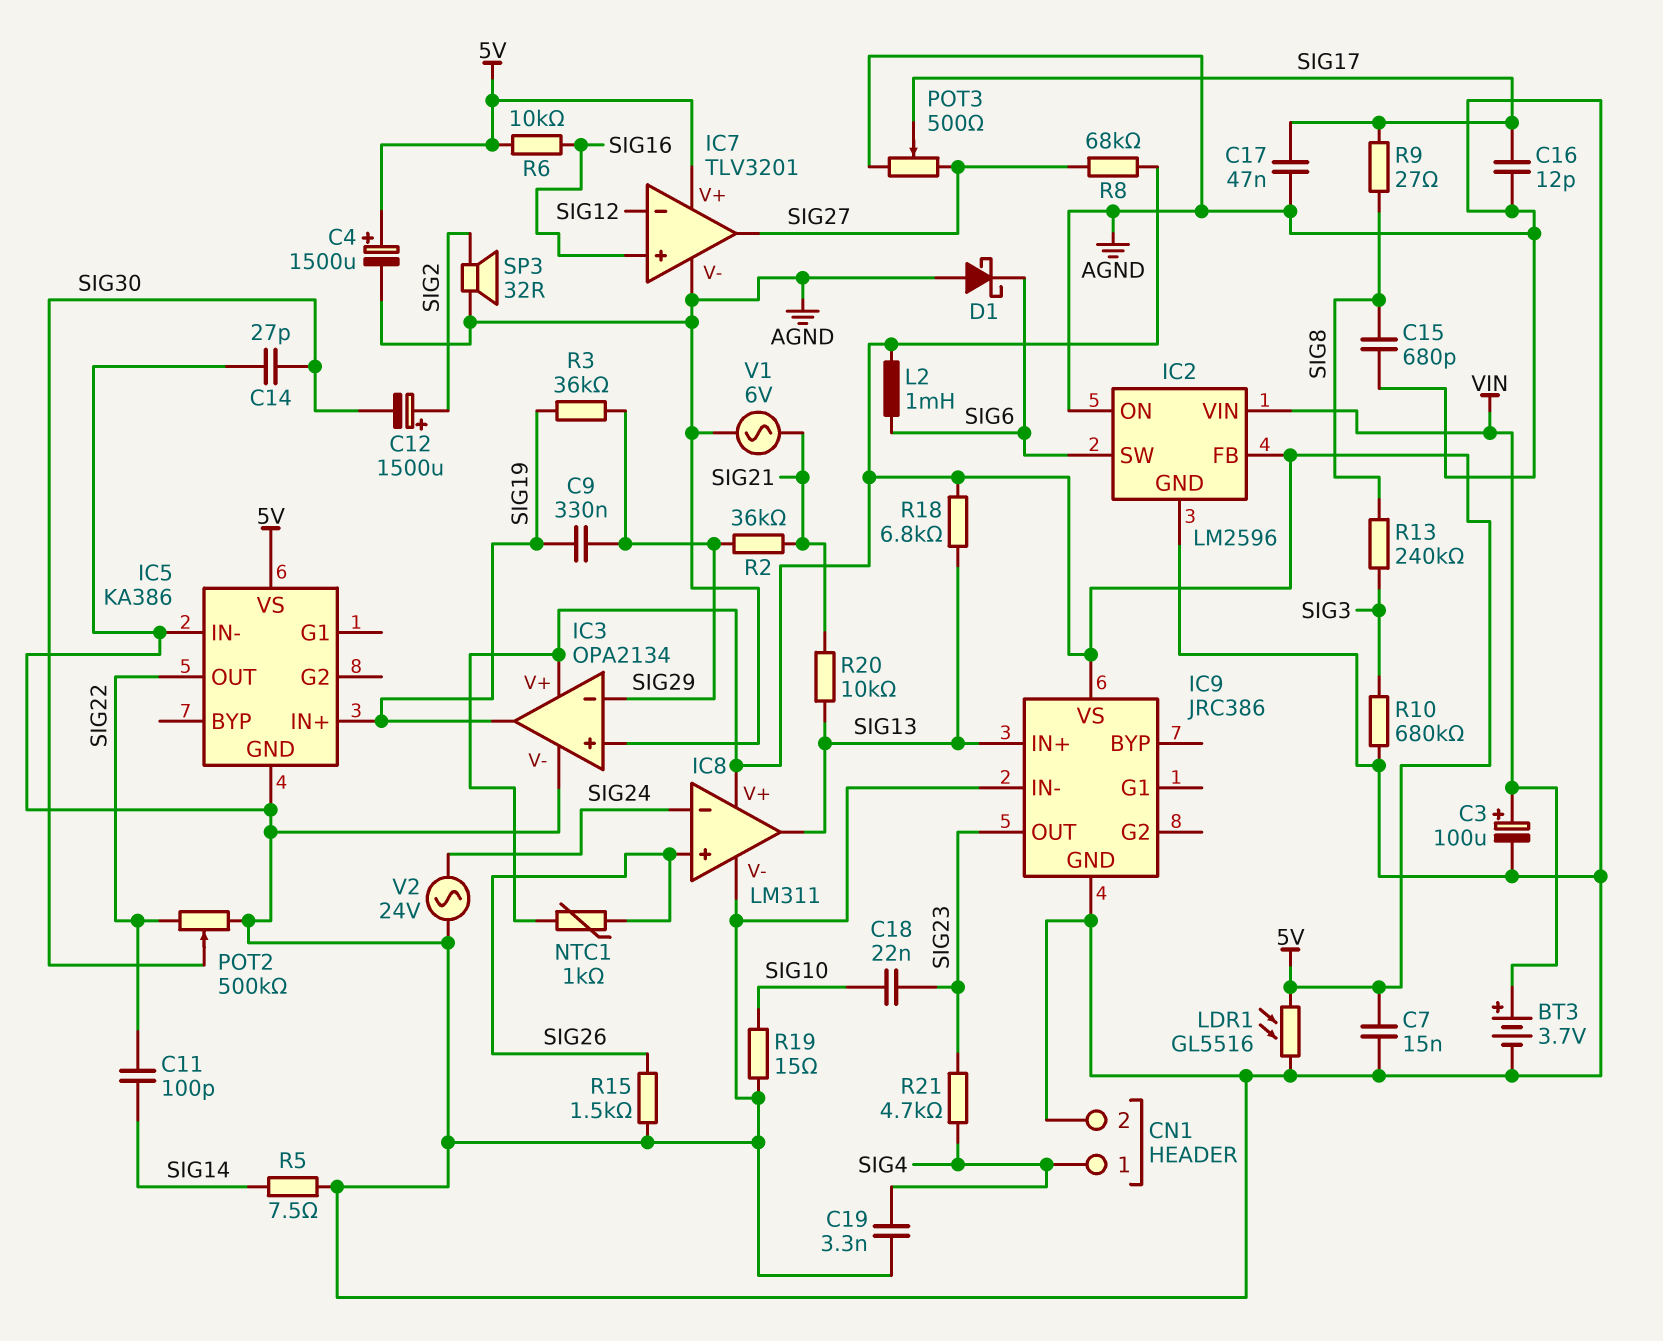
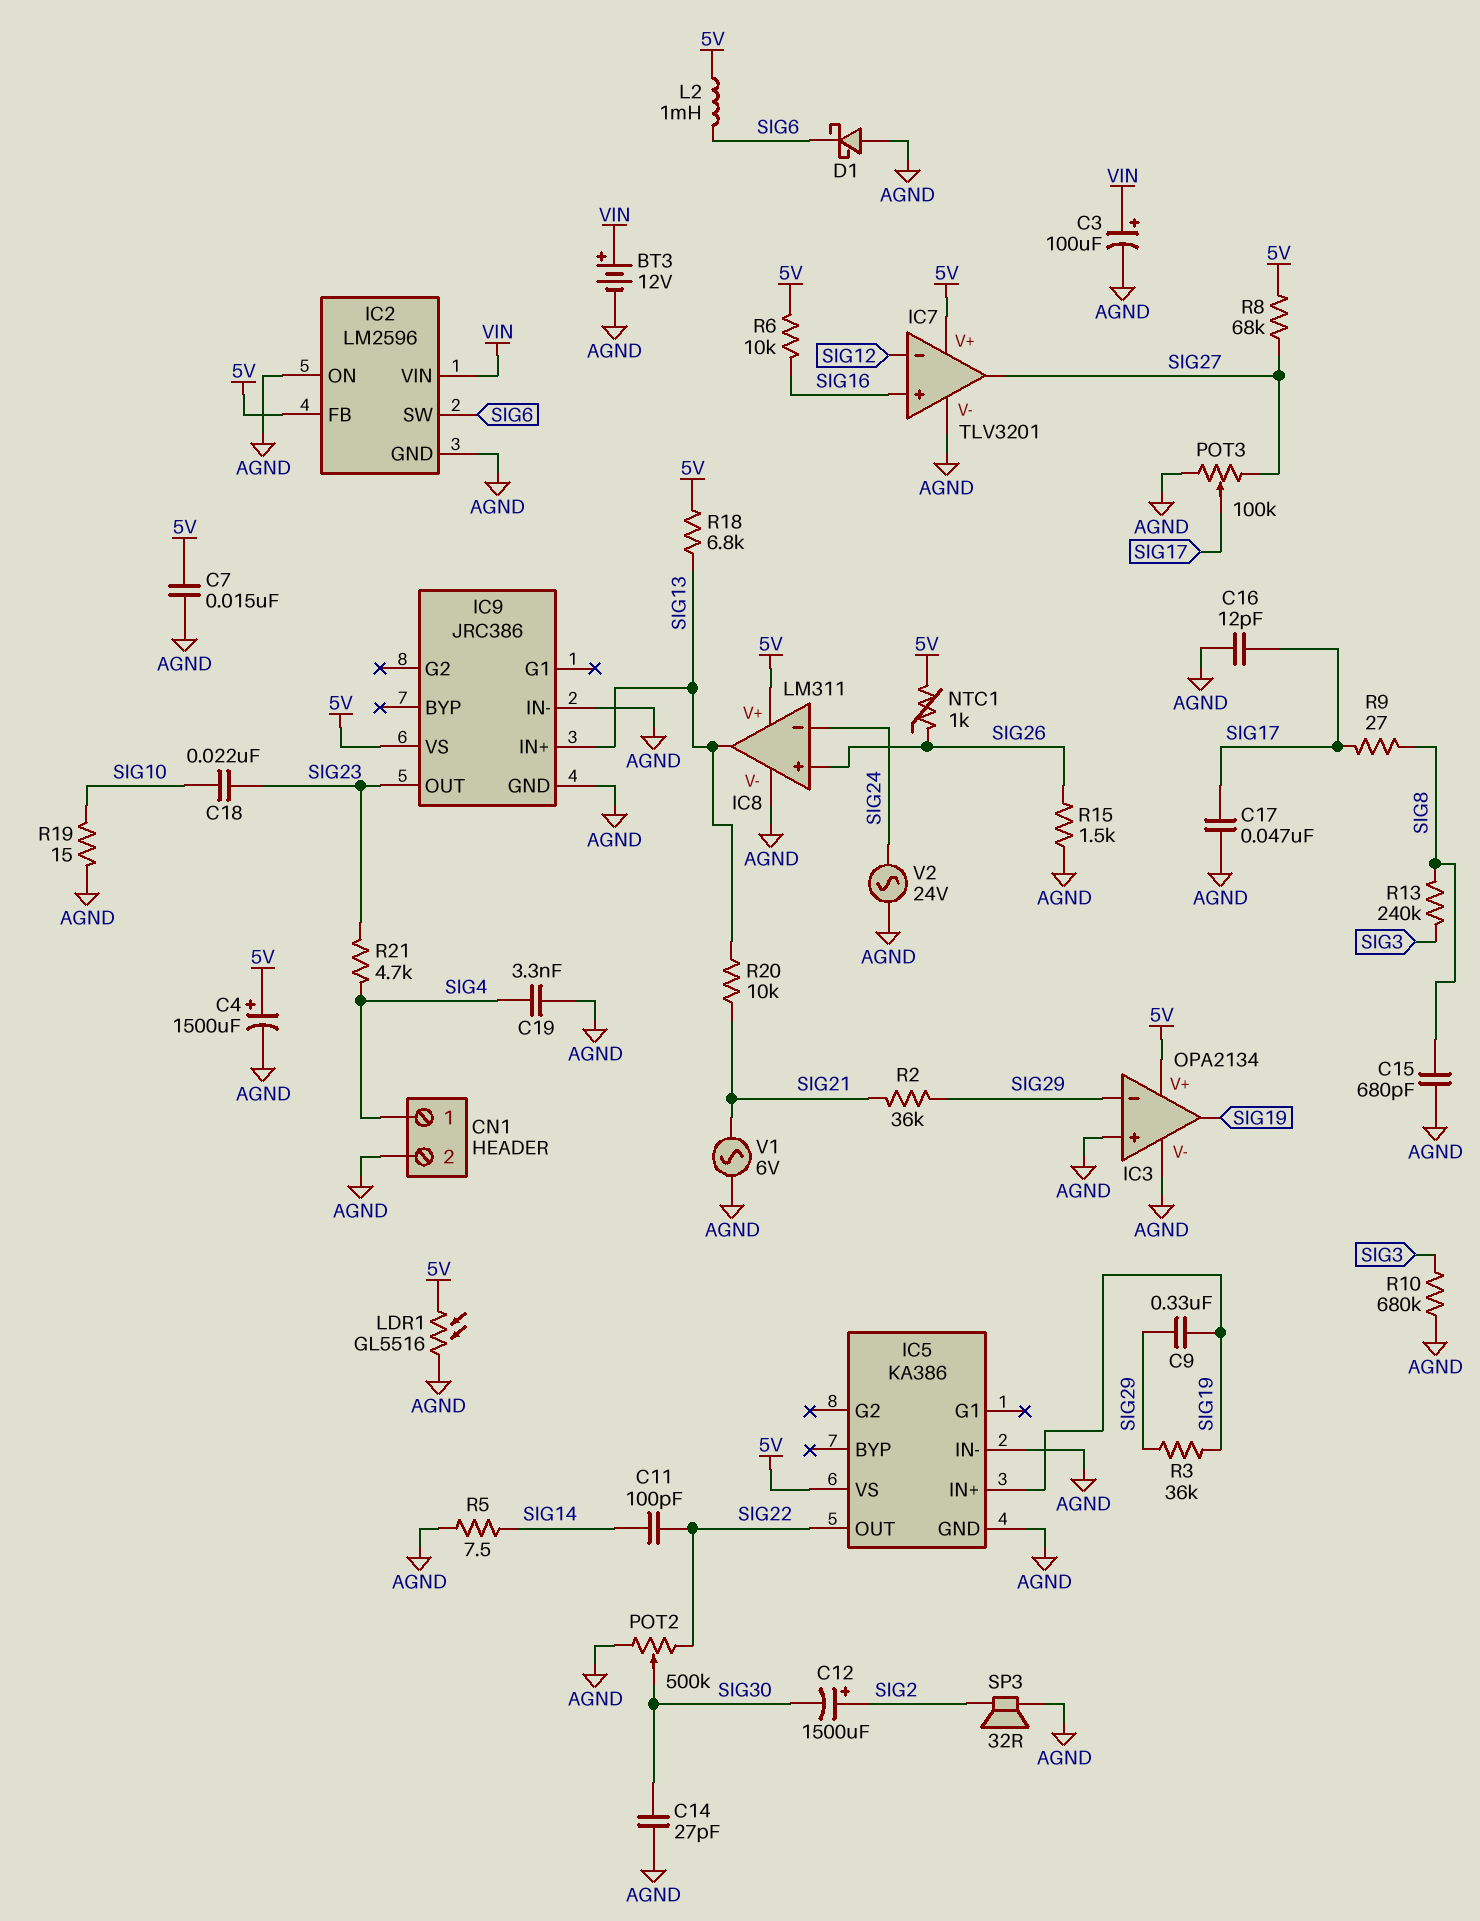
BT3: 3.7V (plus VIN, minus AGND) -> 12V (plus VIN, minus AGND)
POT3: 500 (AGND, SIG27, wiper SIG17) -> 100k (AGND, SIG27, wiper SIG17)

